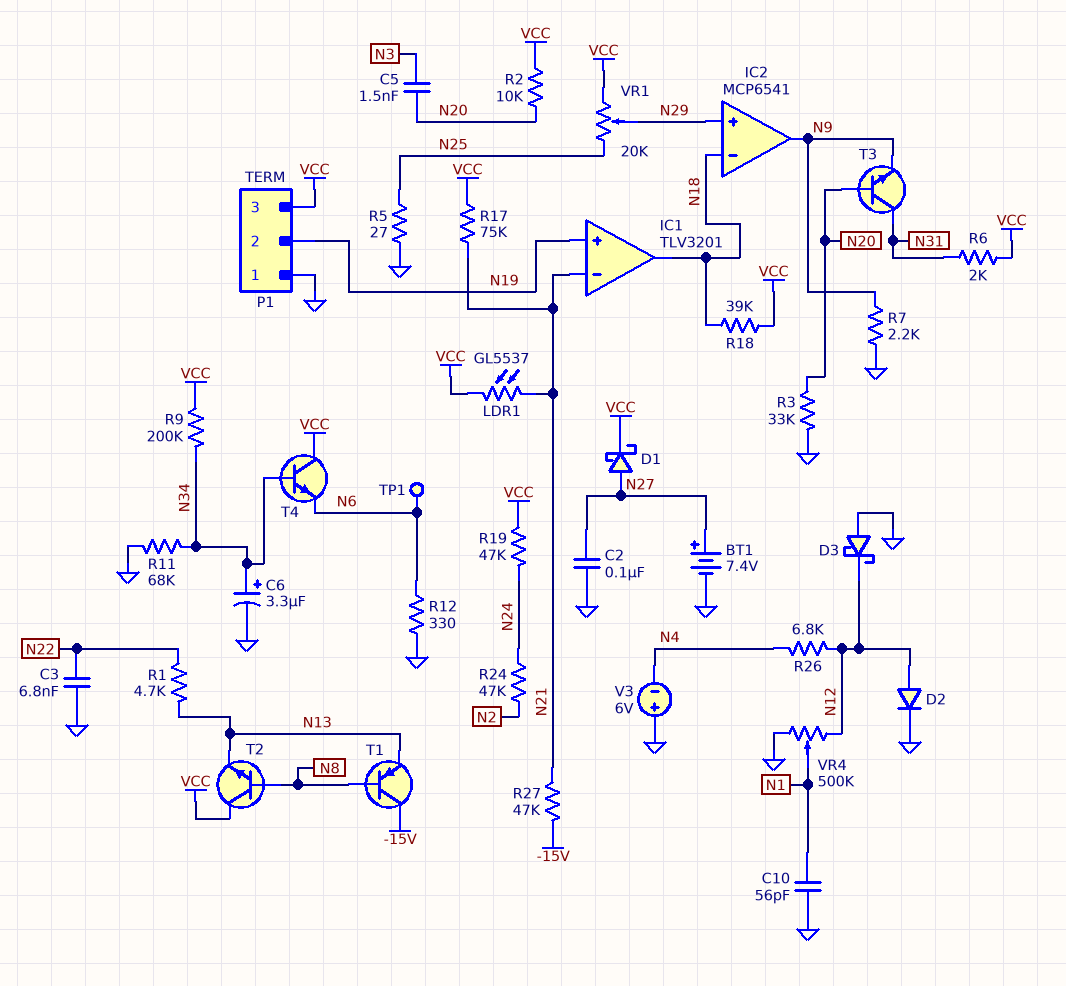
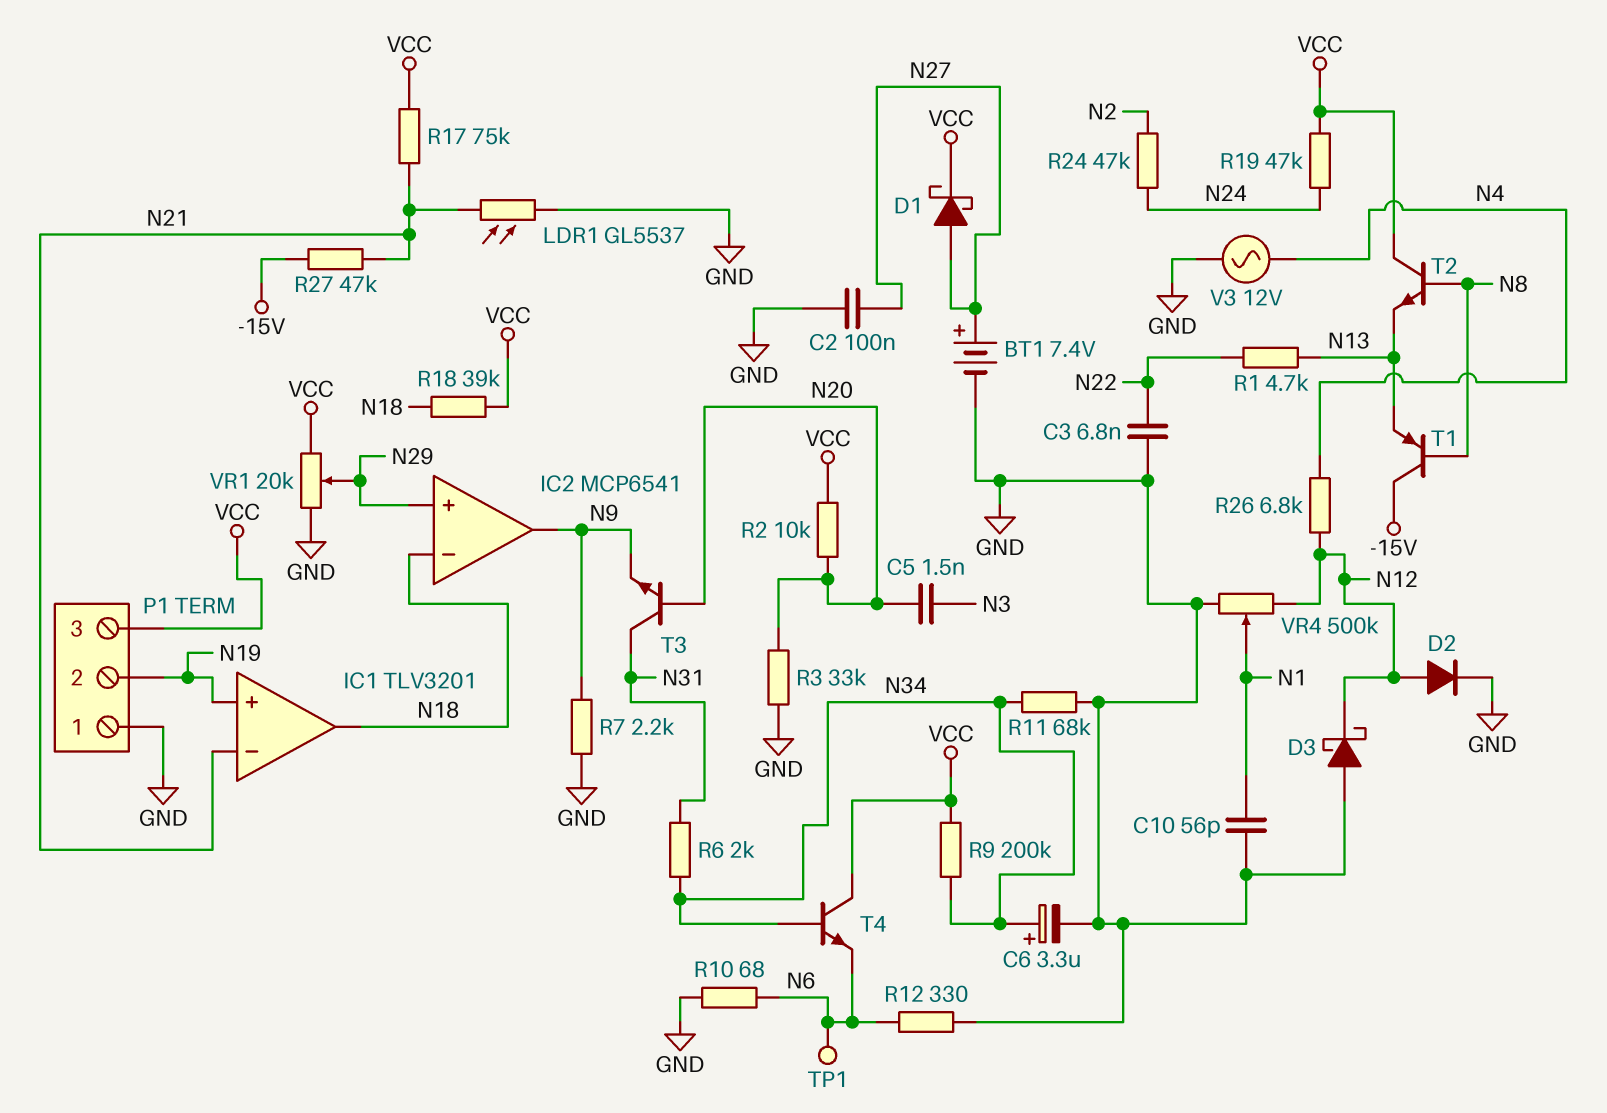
LDR1: GL5537 (N21, VCC) -> GL5537 (GND, N21)
R5: 27 (GND, N25) -> none
R6: 2k (N31, VCC) -> 2k (N31, N34)
R10: none -> 68 (GND, N6)
V3: 6V (plus GND, minus N4) -> AC 12V (GND, N4)
VR1: 20k (N25, VCC, wiper N29) -> 20k (GND, VCC, wiper N29)

